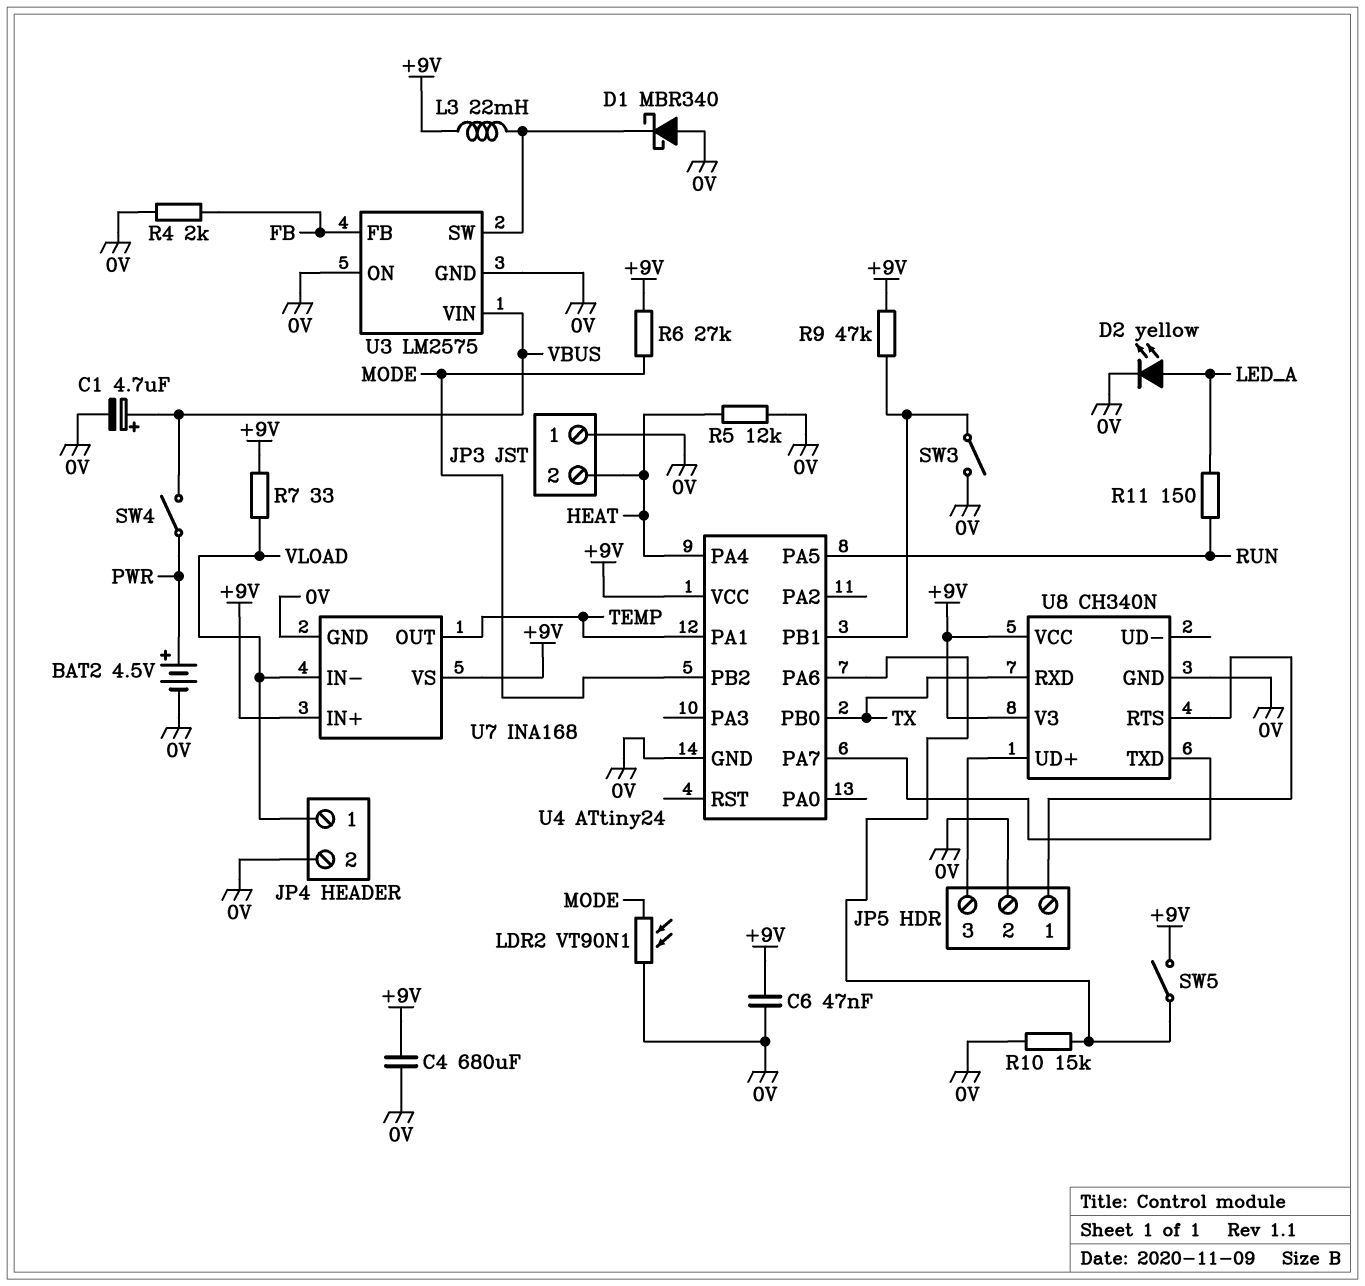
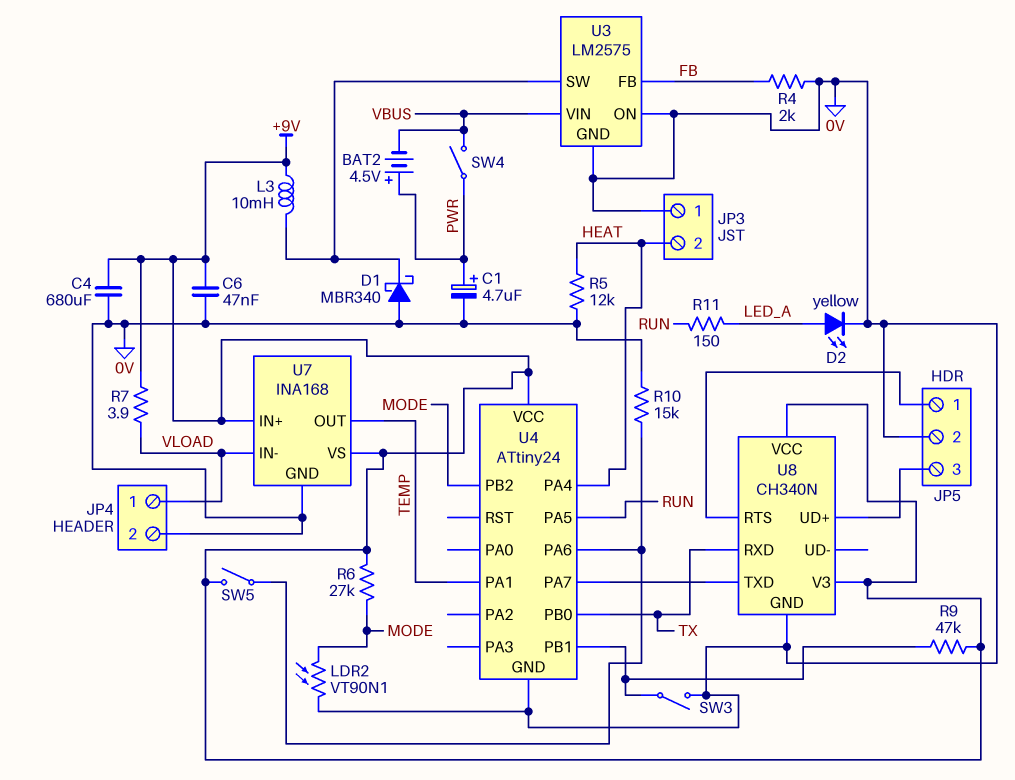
BAT2: 4.5V (plus PWR, minus 0V) -> 4.5V (plus PWR, minus VBUS)
C1: 4.7uF (plus VBUS, minus 0V) -> 4.7uF (plus PWR, minus 0V)
L3: 22mH (+9V, U3/SW) -> 10mH (+9V, U3/SW)
R7: 33 (+9V, VLOAD) -> 3.9 (+9V, VLOAD)

